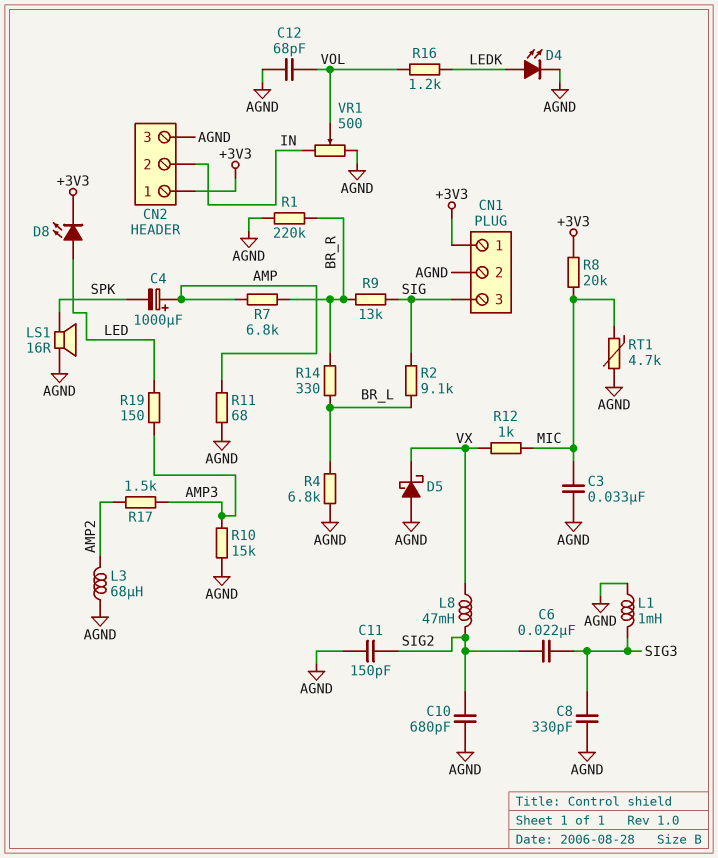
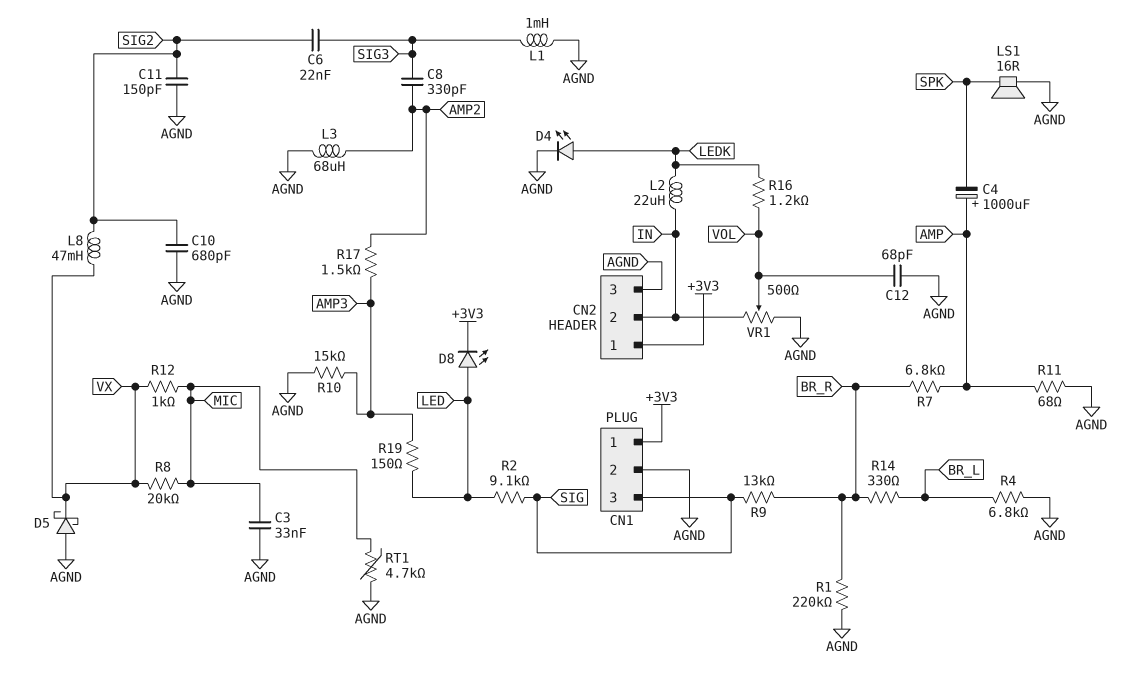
C8: 330pF (AGND, SIG3) -> 330pF (AMP2, SIG3)
L2: none -> 22uH (IN, LEDK)
R2: 9.1k (BR_L, SIG) -> 9.1k (LED, SIG)
R8: 20k (+3V3, MIC) -> 20k (MIC, VX)

